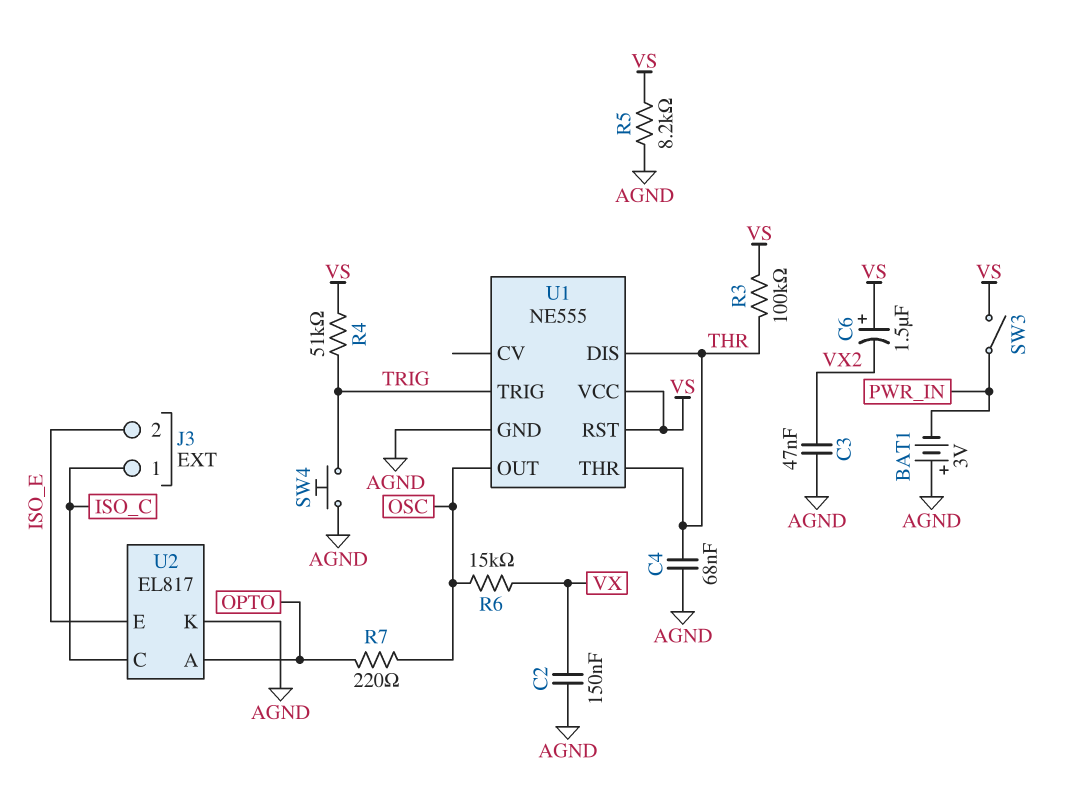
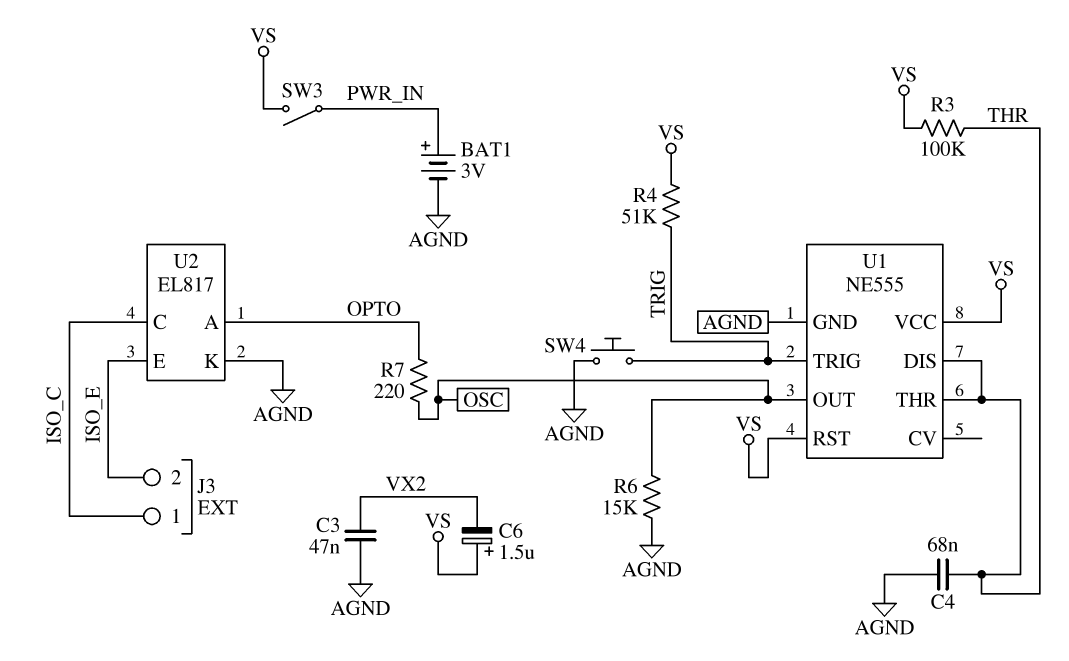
BAT1: 3V (plus AGND, minus PWR_IN) -> 3V (plus PWR_IN, minus AGND)
C2: 150nF (AGND, VX) -> none
R5: 8.2k (AGND, VS) -> none
R6: 15k (OSC, VX) -> 15k (AGND, OSC)

